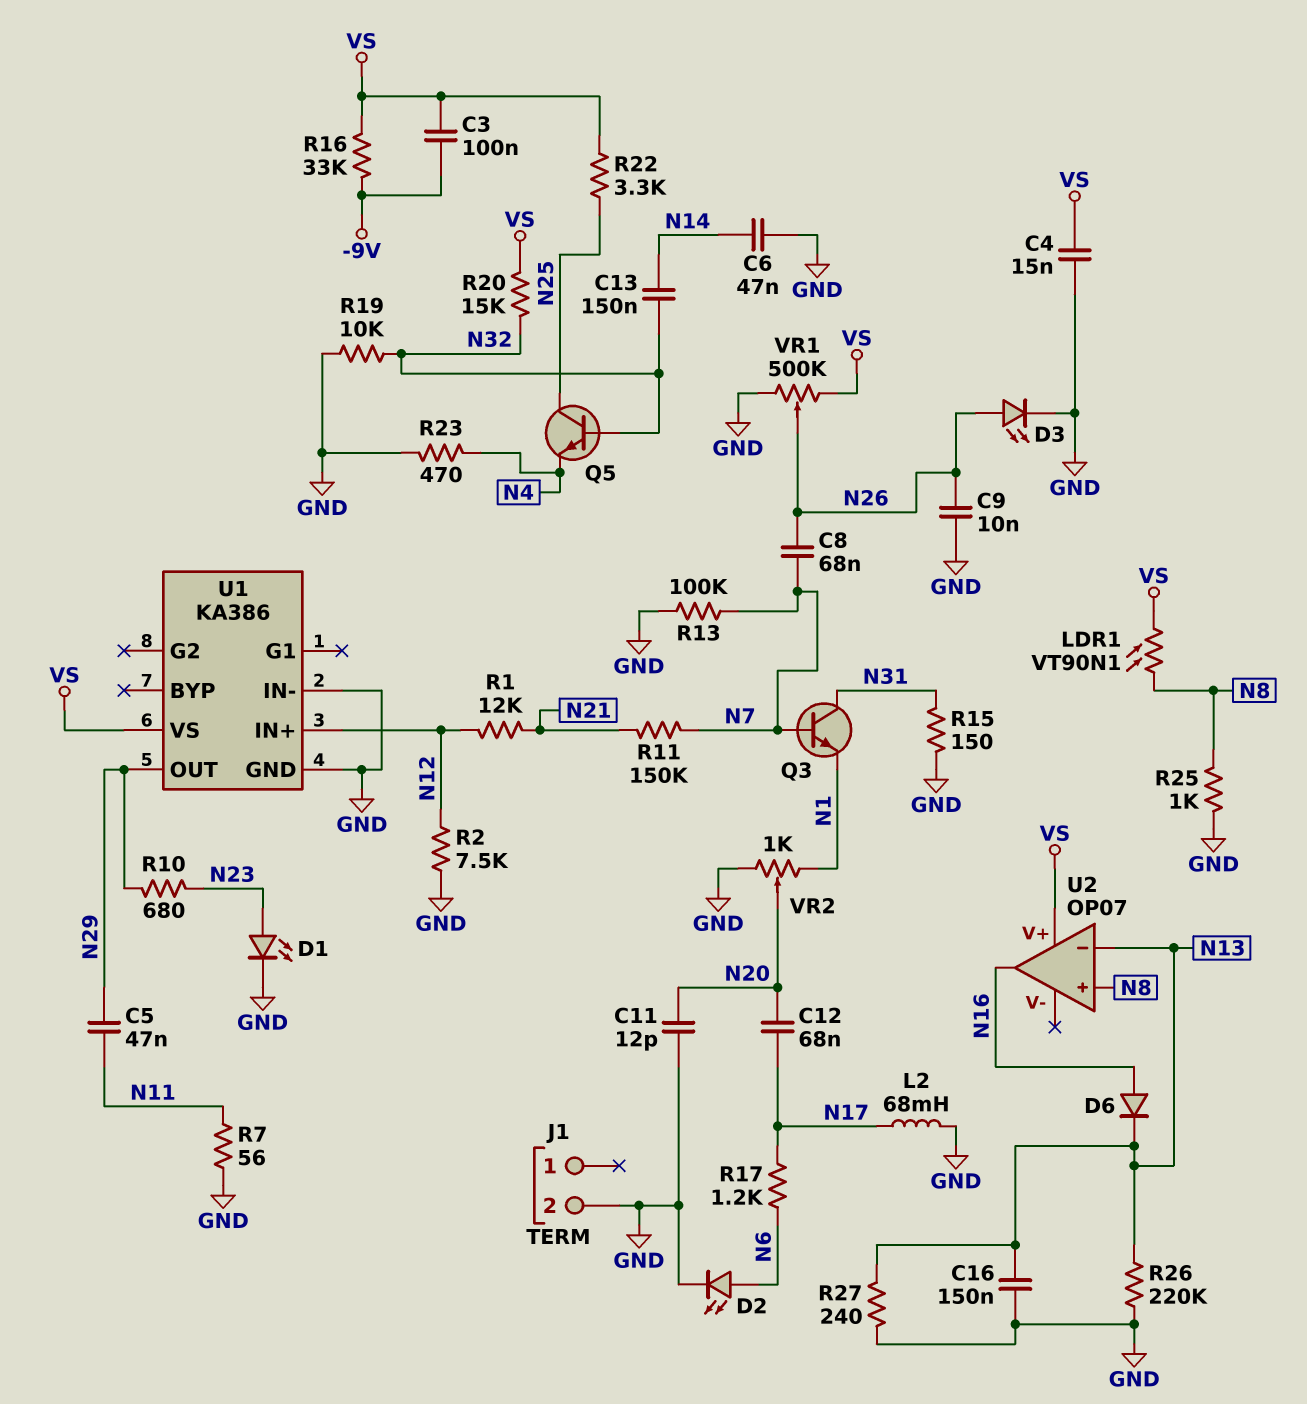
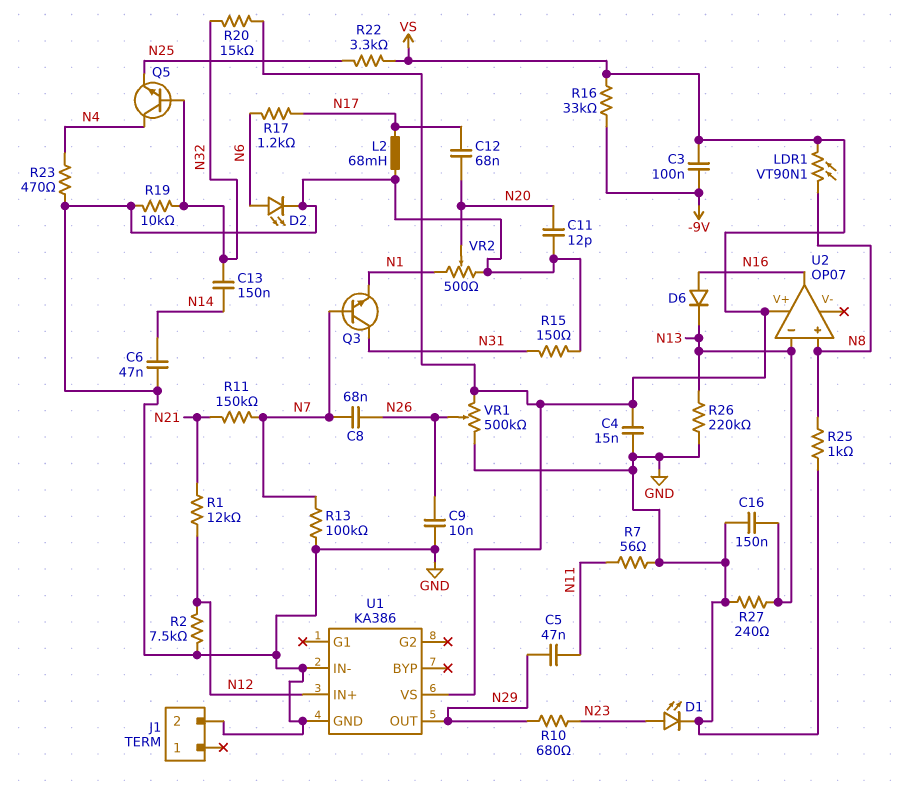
D3: LED (A N26, K GND) -> none
Q5: NPN (B N32, C N25, E N4) -> NPN (B N32, C N4, E N25)
VR2: 1k (GND, N1, wiper N20) -> 500 (GND, N1, wiper N20)

